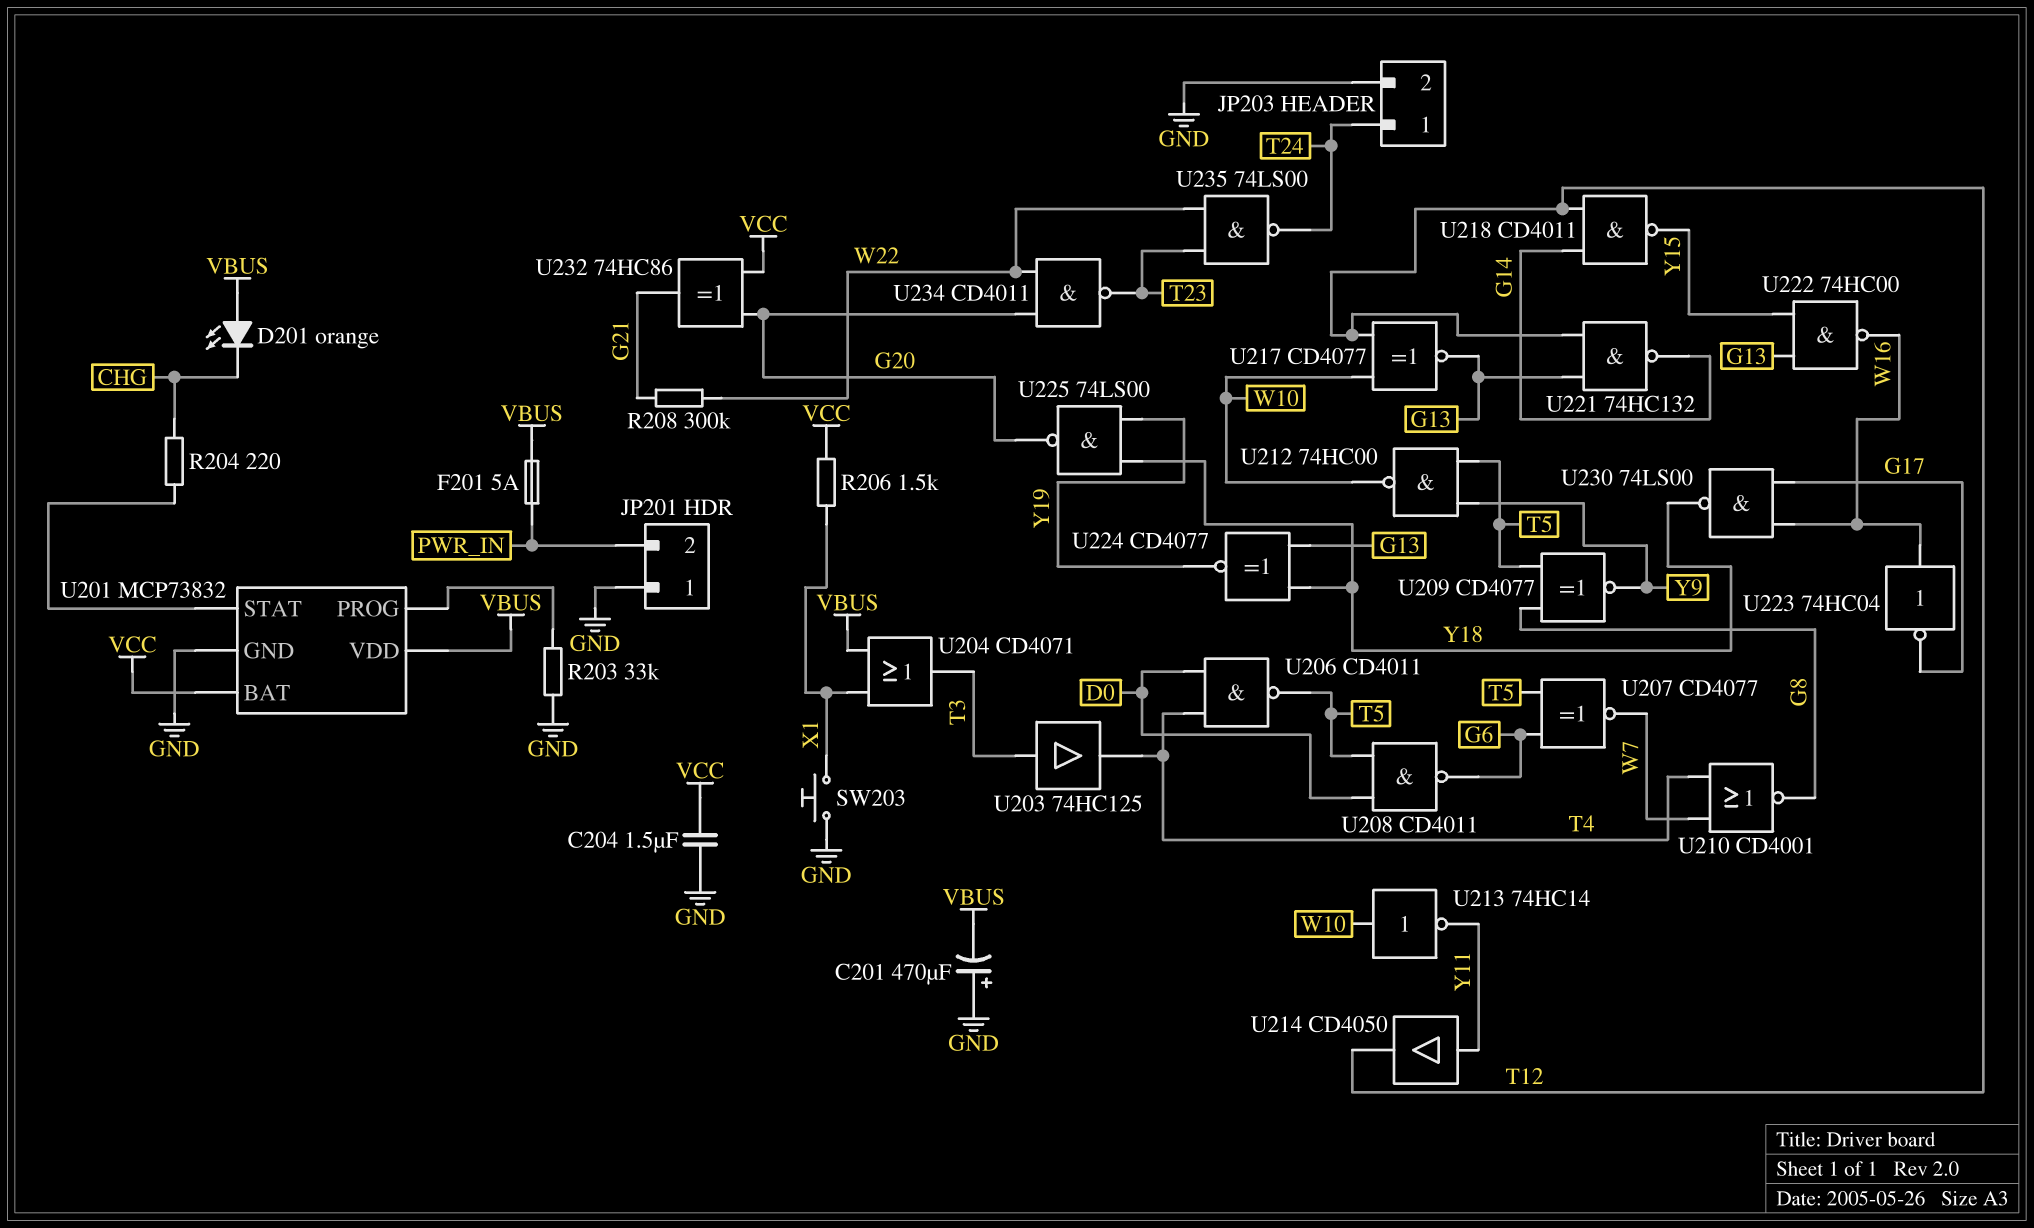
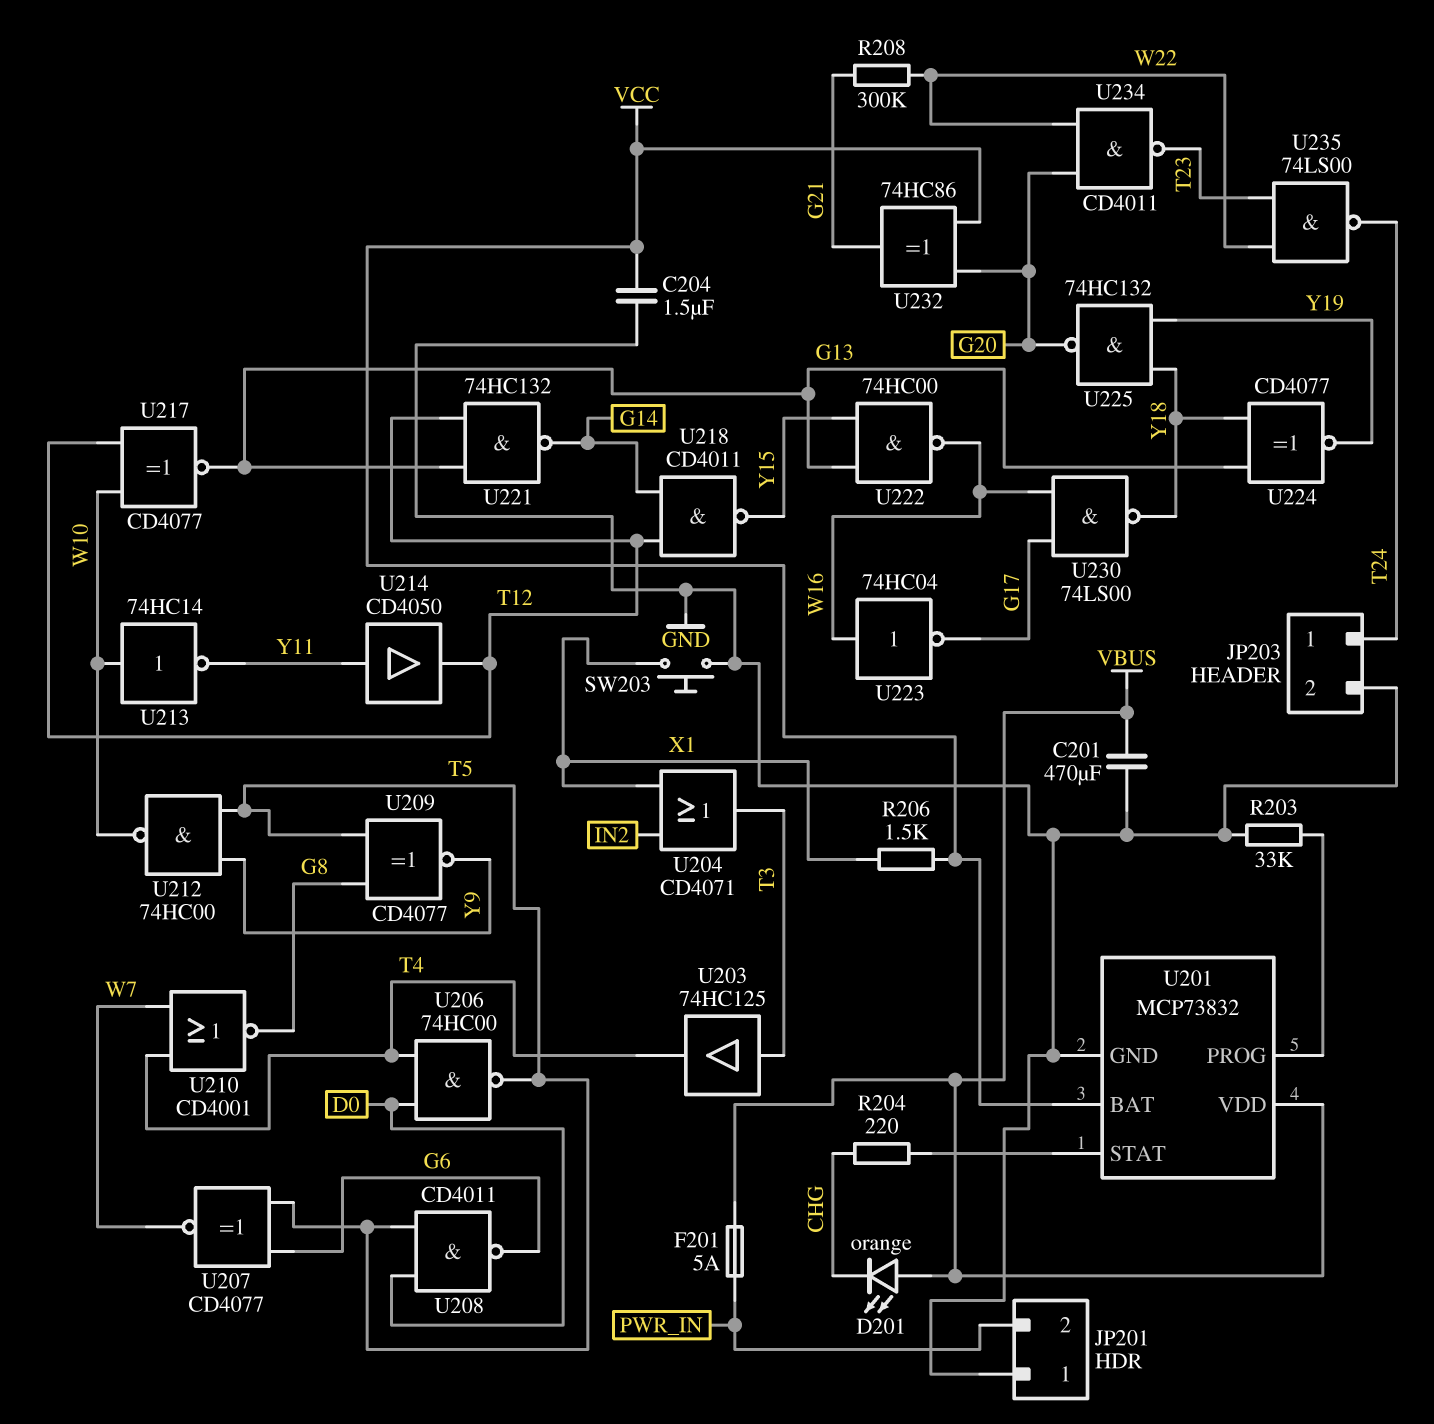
C201: 470uF (plus GND, minus VBUS) -> 470uF (GND, VBUS)
U204: OR CD4071 (in VBUS, in X1, out T3) -> OR CD4071 (in IN2, in X1, out T3)
U206: NAND CD4011 (in D0, in T4, out T5) -> NAND 74HC00 (in D0, in T4, out T5)
U225: NAND 74LS00 (in Y18, in Y19, out G20) -> NAND 74HC132 (in Y18, in Y19, out G20)

